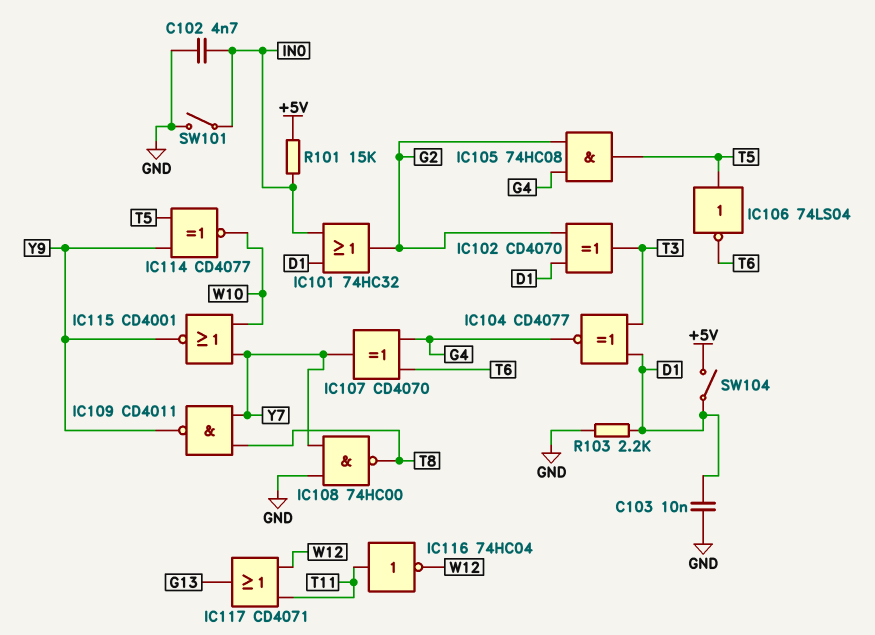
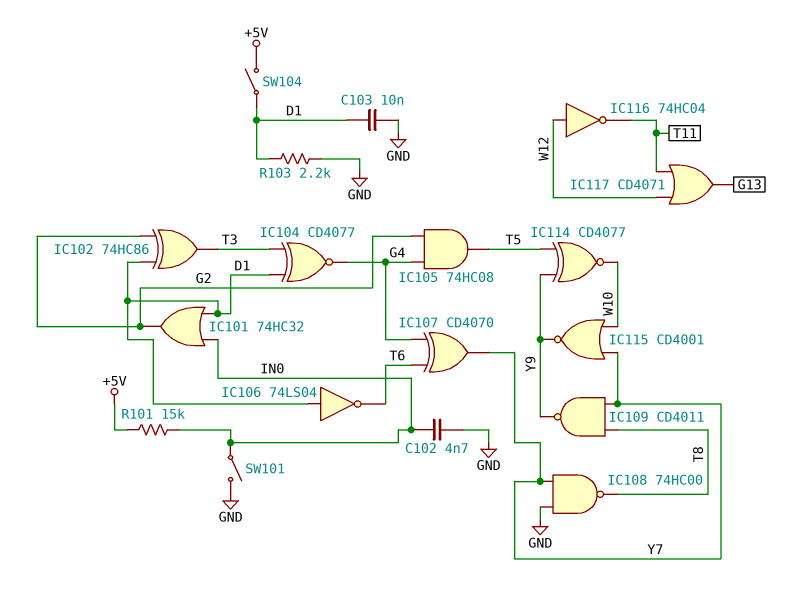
IC102: XOR CD4070 (in D1, in G2, out T3) -> XOR 74HC86 (in D1, in G2, out T3)
IC106: NOT 74LS04 (in T5, out T6) -> NOT 74LS04 (in D1, out T6)
IC116: NOT 74HC04 (in T11, out W12) -> NOT 74HC04 (in W12, out T11)

